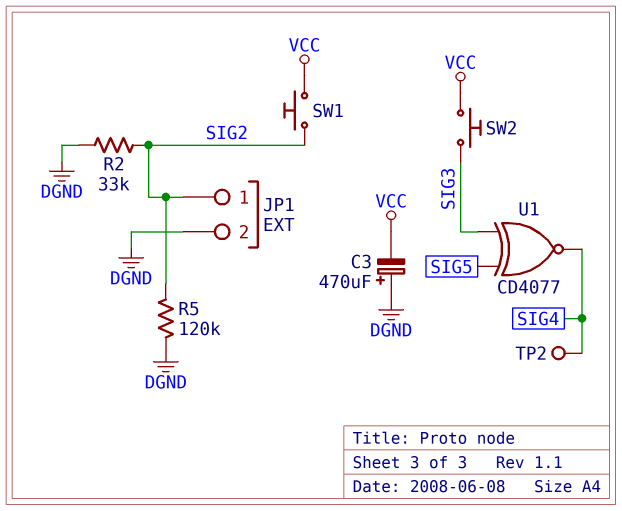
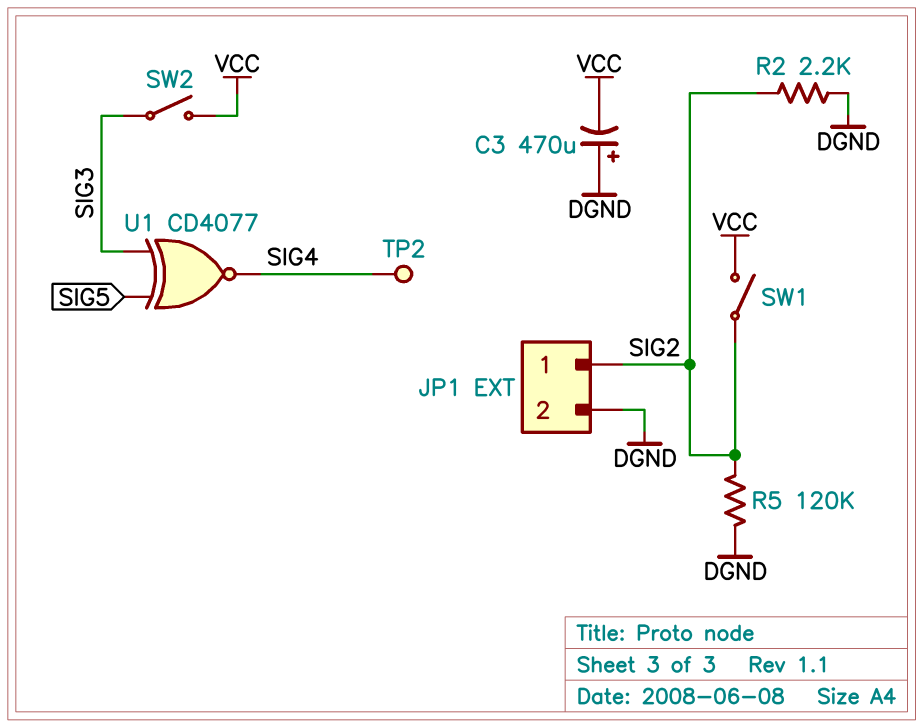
R2: 33k (DGND, SIG2) -> 2.2k (DGND, SIG2)
SW1: button (SIG2, VCC) -> switch (SIG2, VCC)
SW2: button (SIG3, VCC) -> switch (SIG3, VCC)

